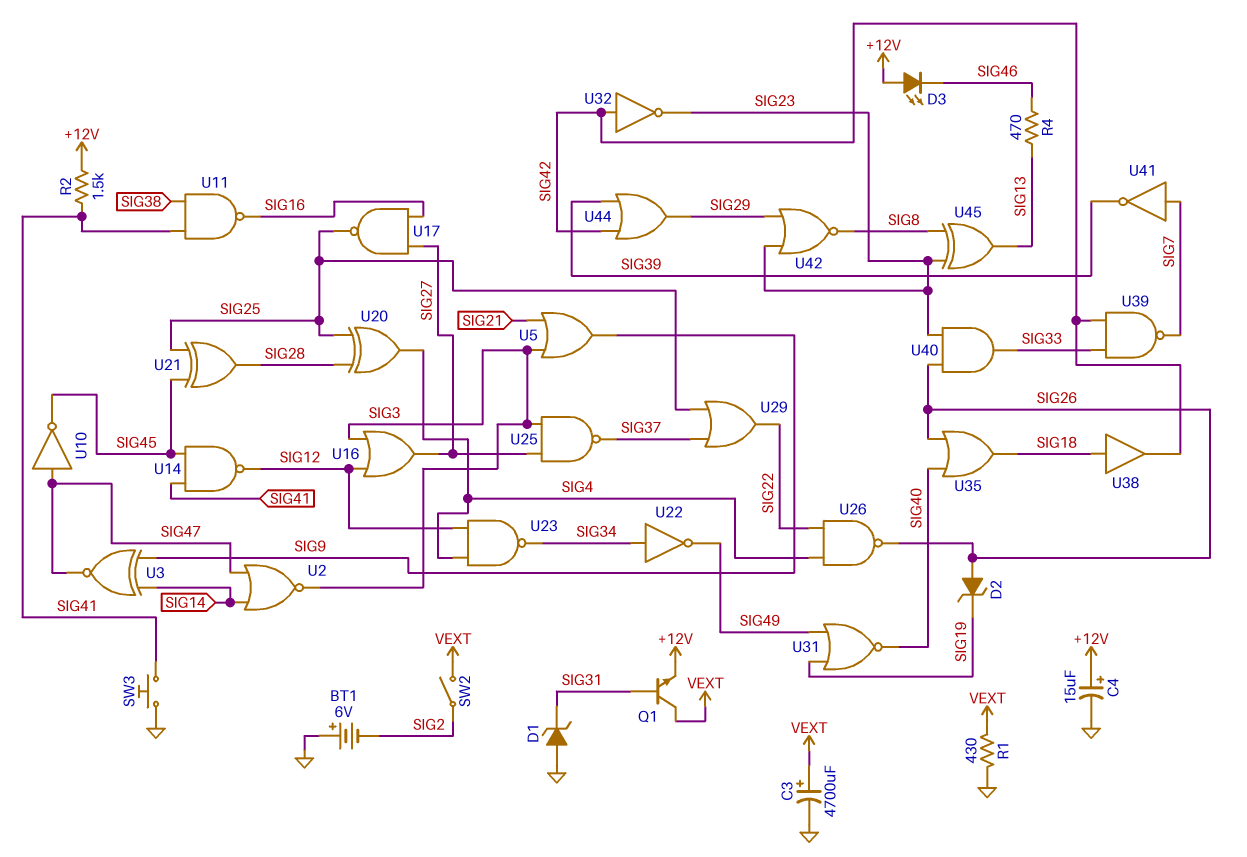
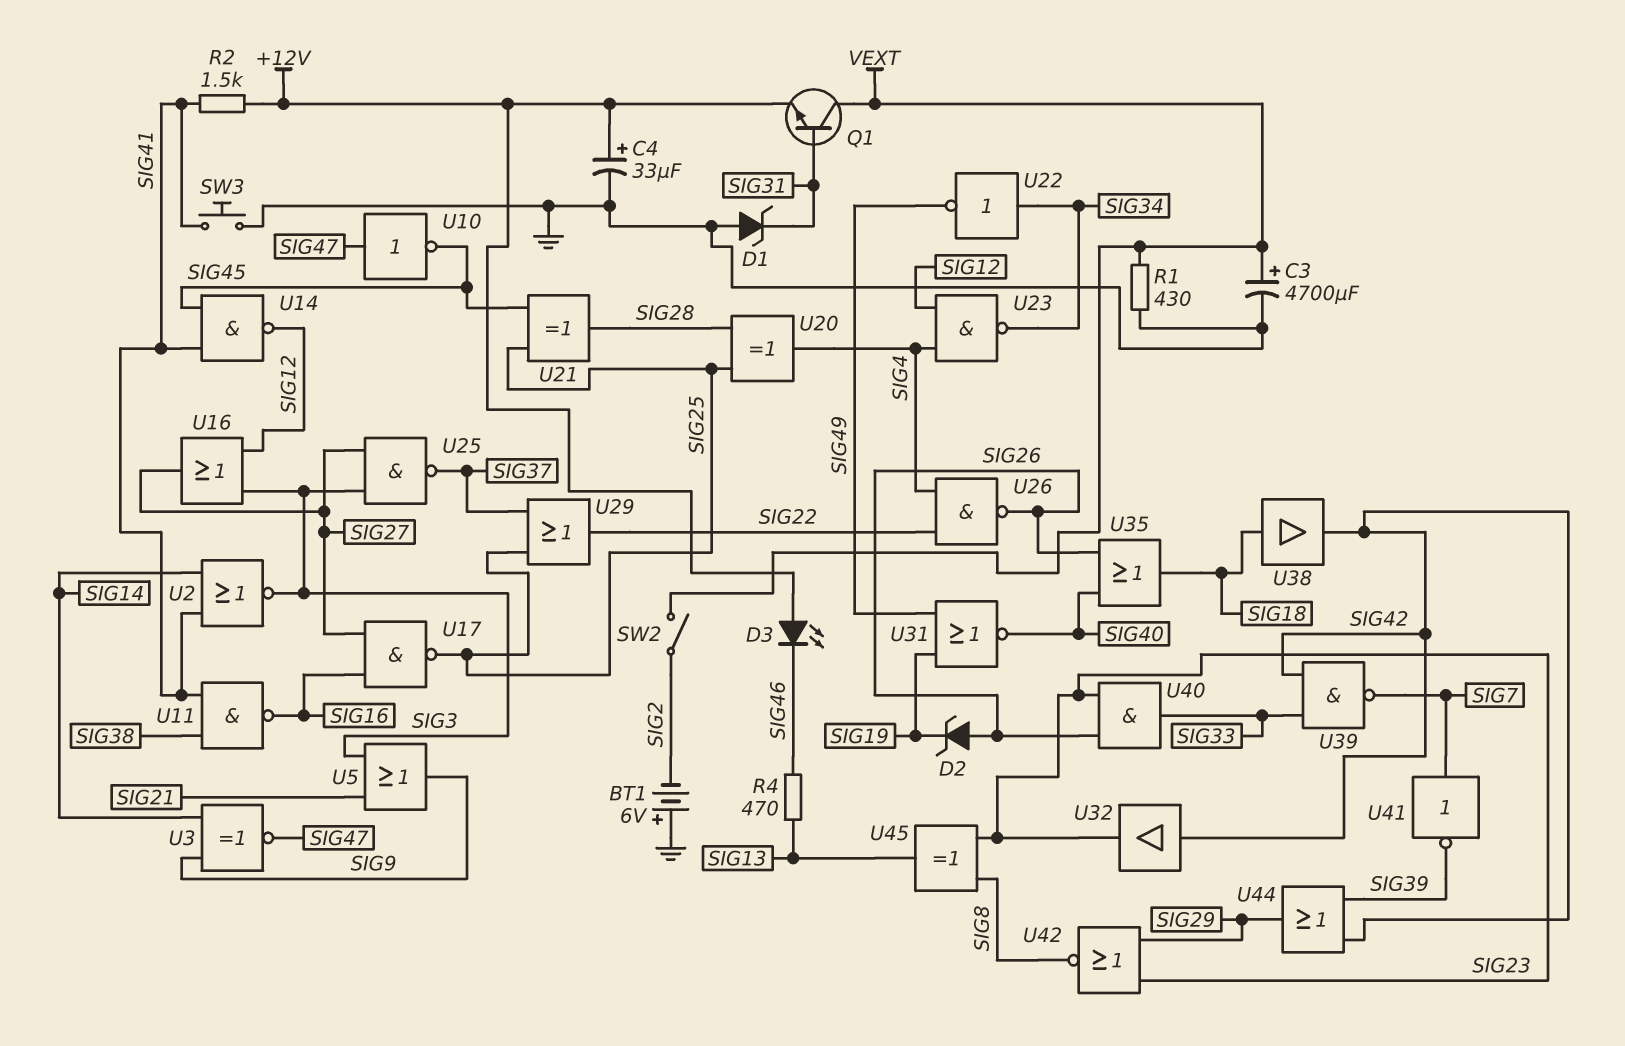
C4: 15uF (plus +12V, minus GND) -> 33uF (plus +12V, minus GND)
U2: NOR (in SIG14, in SIG47, out SIG3) -> NOR (in SIG14, in SIG41, out SIG3)
U32: NOT (in SIG42, out SIG23) -> buffer (in SIG42, out SIG23)

